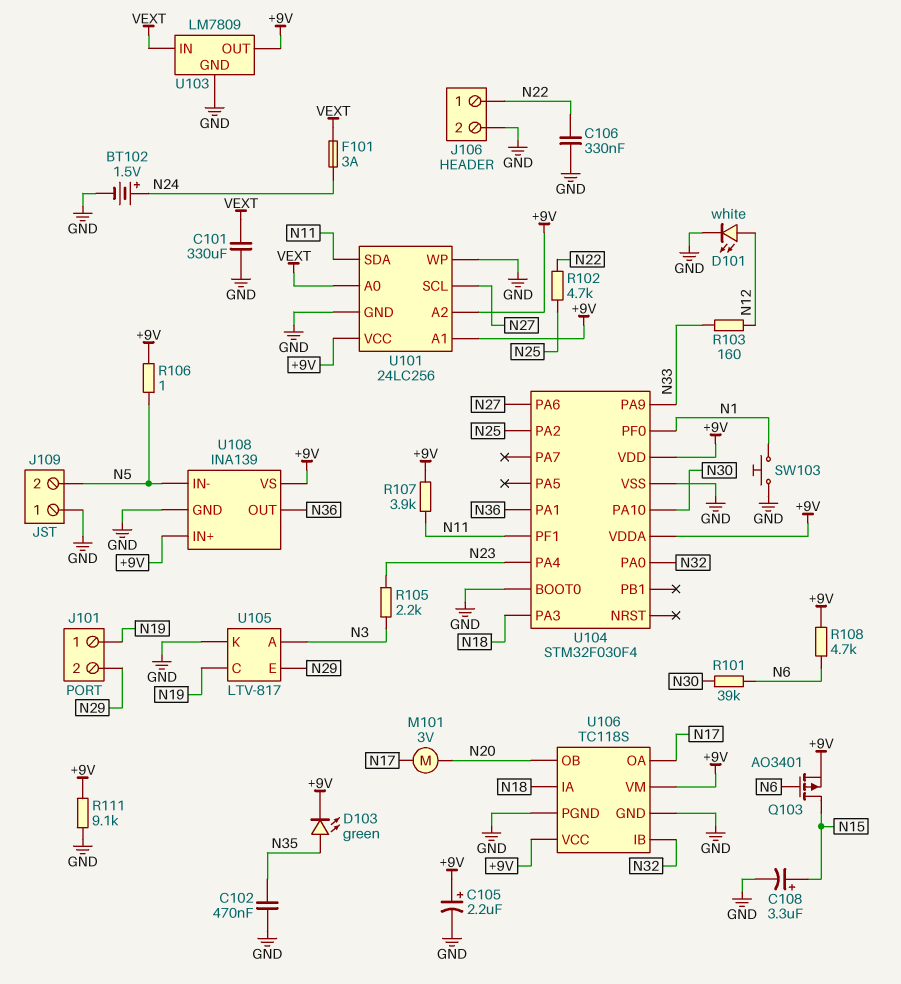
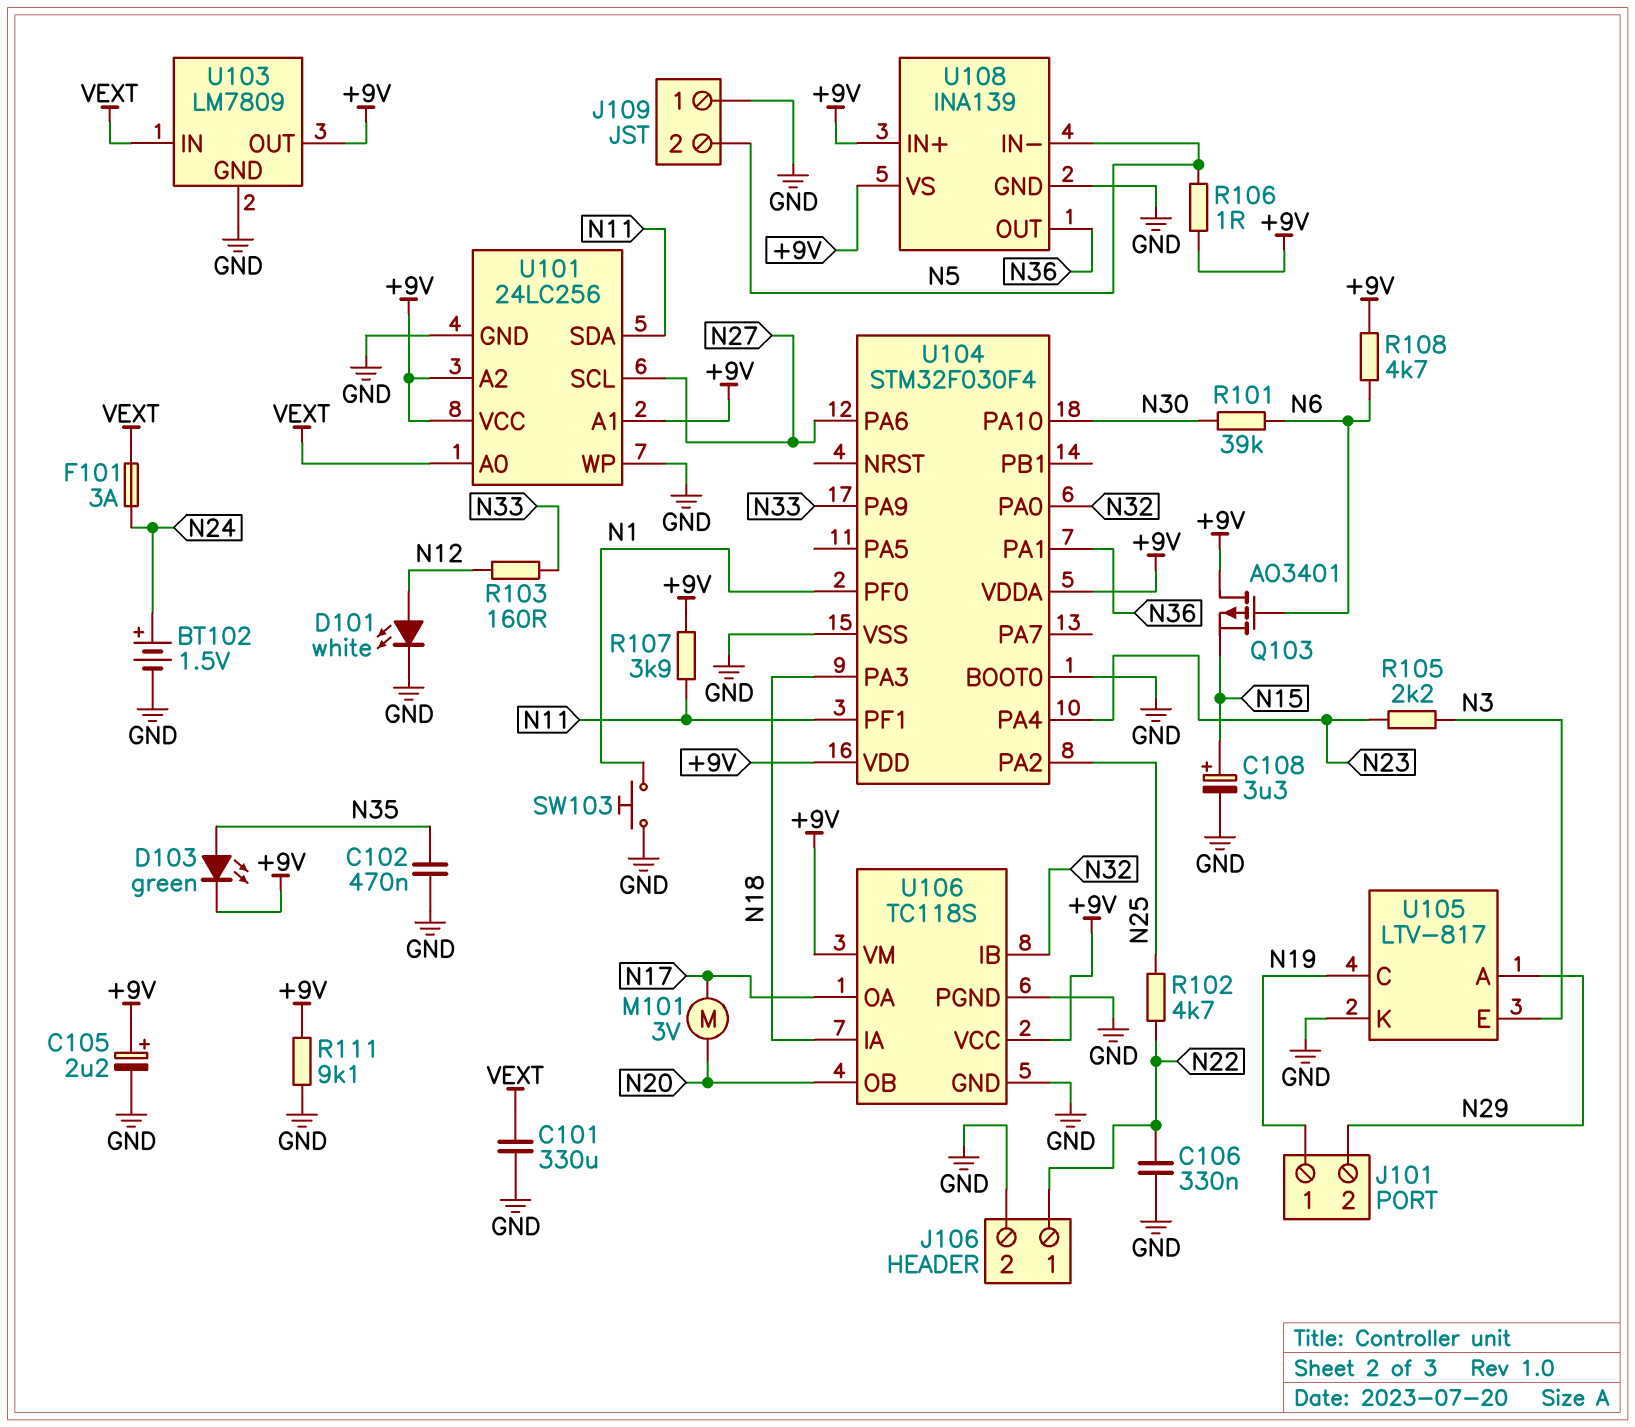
Q103: PMOS AO3401 (G N6, D N15, S +9V) -> PMOS AO3401 (G N6, D +9V, S N15)
U105 pin A: N3 -> N29
U105 pin E: N29 -> N3

